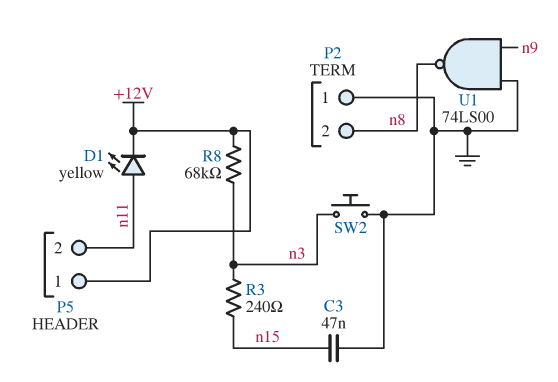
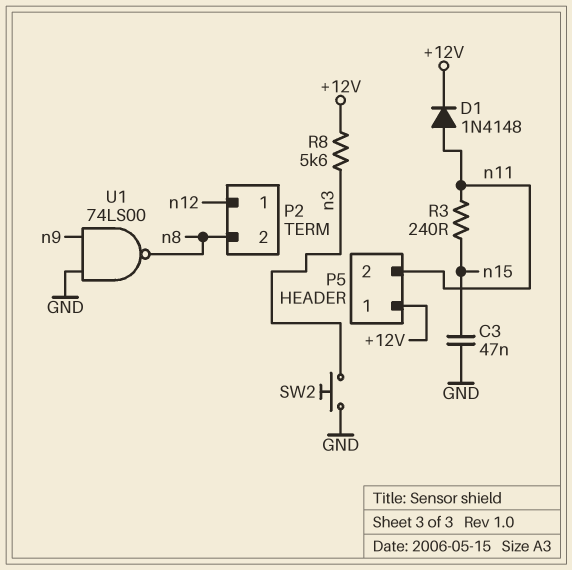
D1: LED yellow (A n11, K +12V) -> diode 1N4148 (A n11, K +12V)
P2 pin 1: GND -> n12
R3: 240 (n3, n15) -> 240 (n11, n15)
R8: 68k (+12V, n3) -> 5.6k (+12V, n3)

